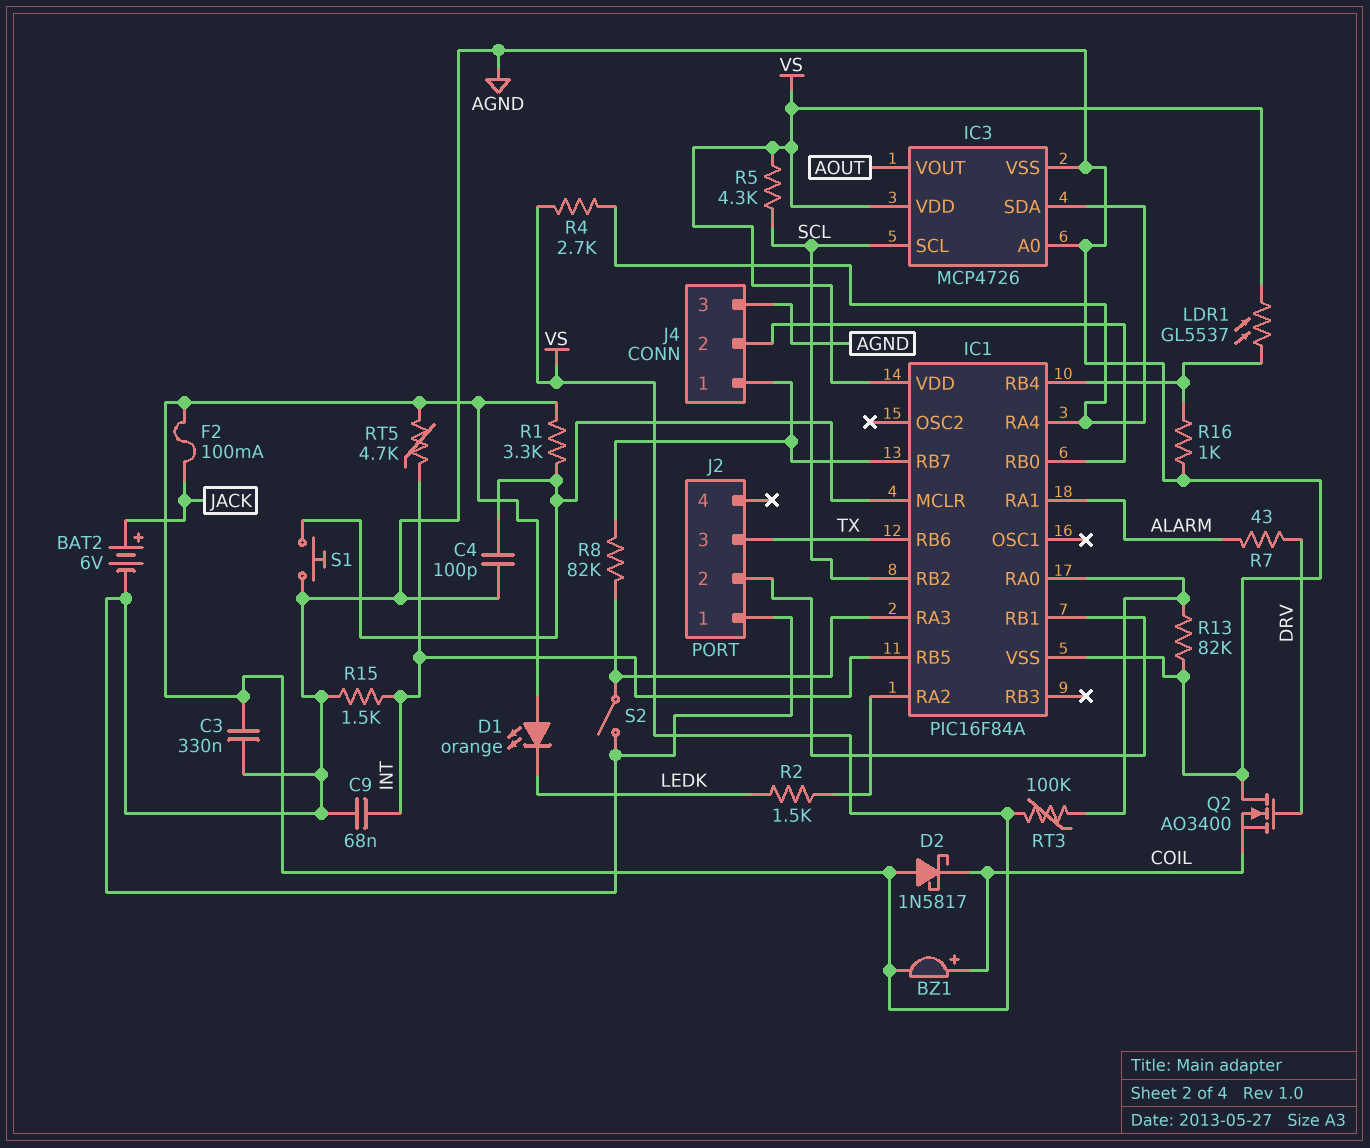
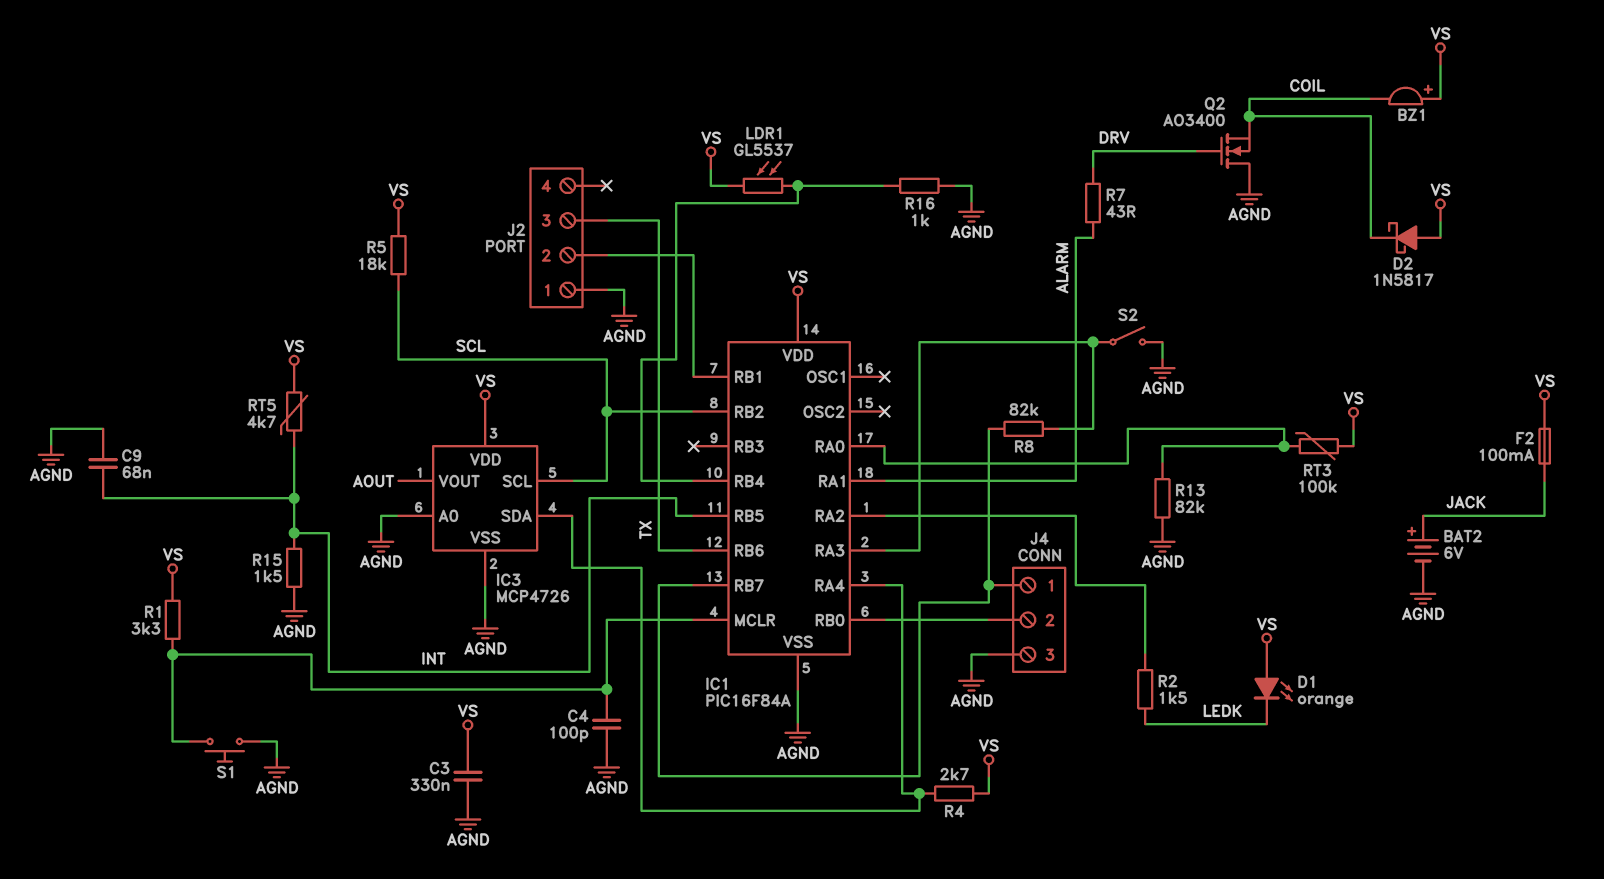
BZ1: buzzer (plus COIL, minus VS) -> buzzer (plus VS, minus COIL)
R5: 4.3k (SCL, VS) -> 18k (SCL, VS)

